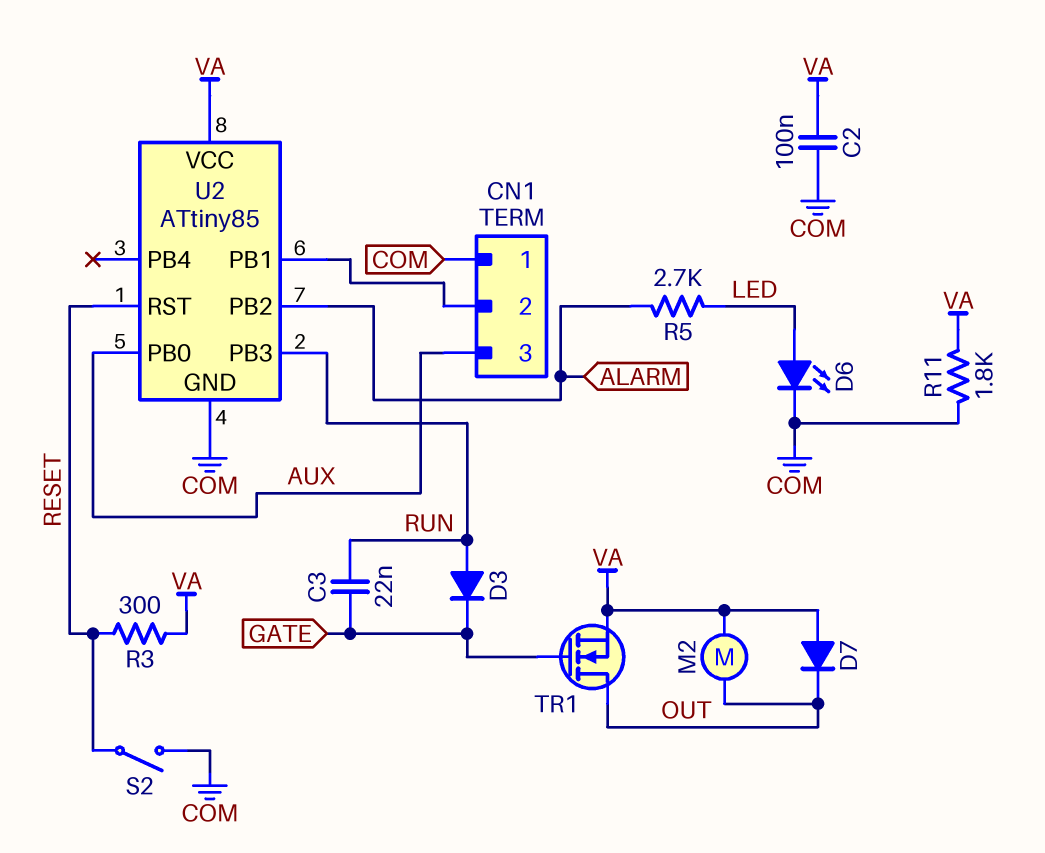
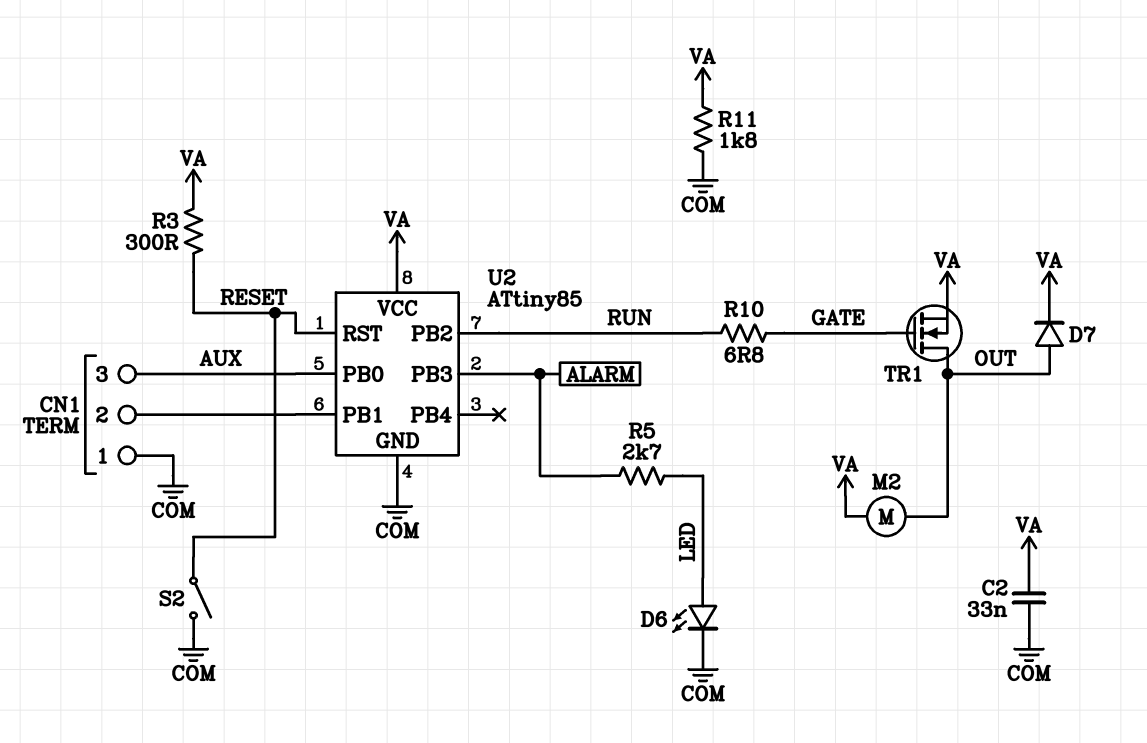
C2: 100nF (COM, VA) -> 33nF (COM, VA)
C3: 22nF (GATE, RUN) -> none
D3: diode (A RUN, K GATE) -> none
D7: diode (A VA, K OUT) -> diode (A OUT, K VA)
R10: none -> 6.8 (GATE, RUN)
U2 pin PB2: ALARM -> RUN
U2 pin PB3: RUN -> ALARM

